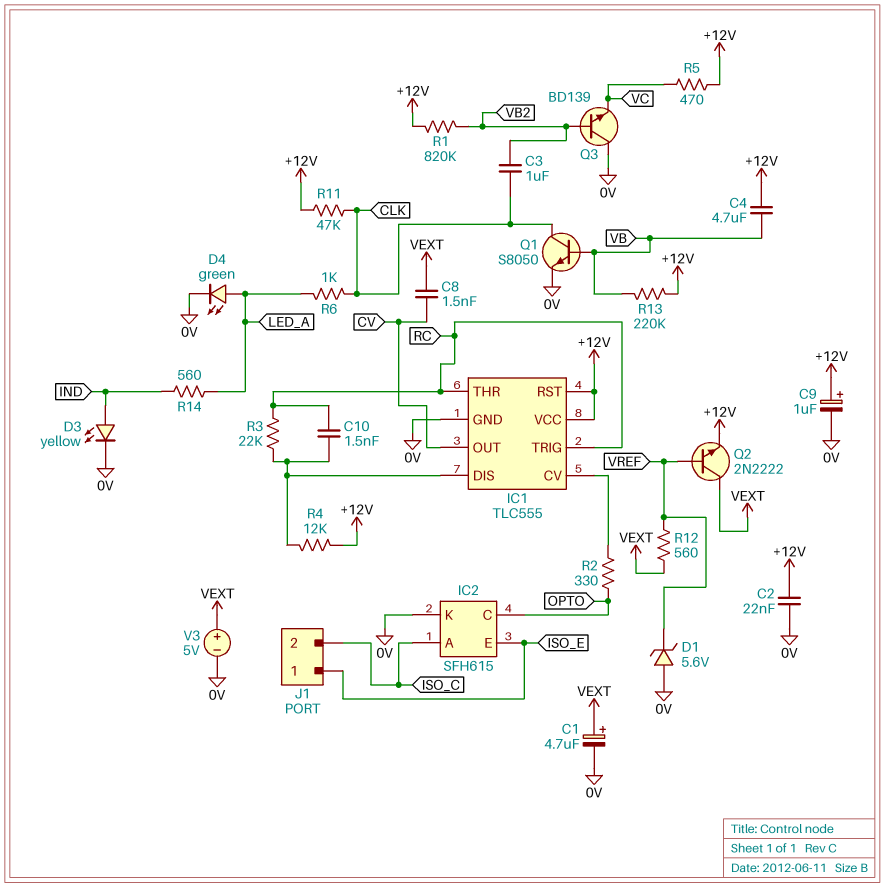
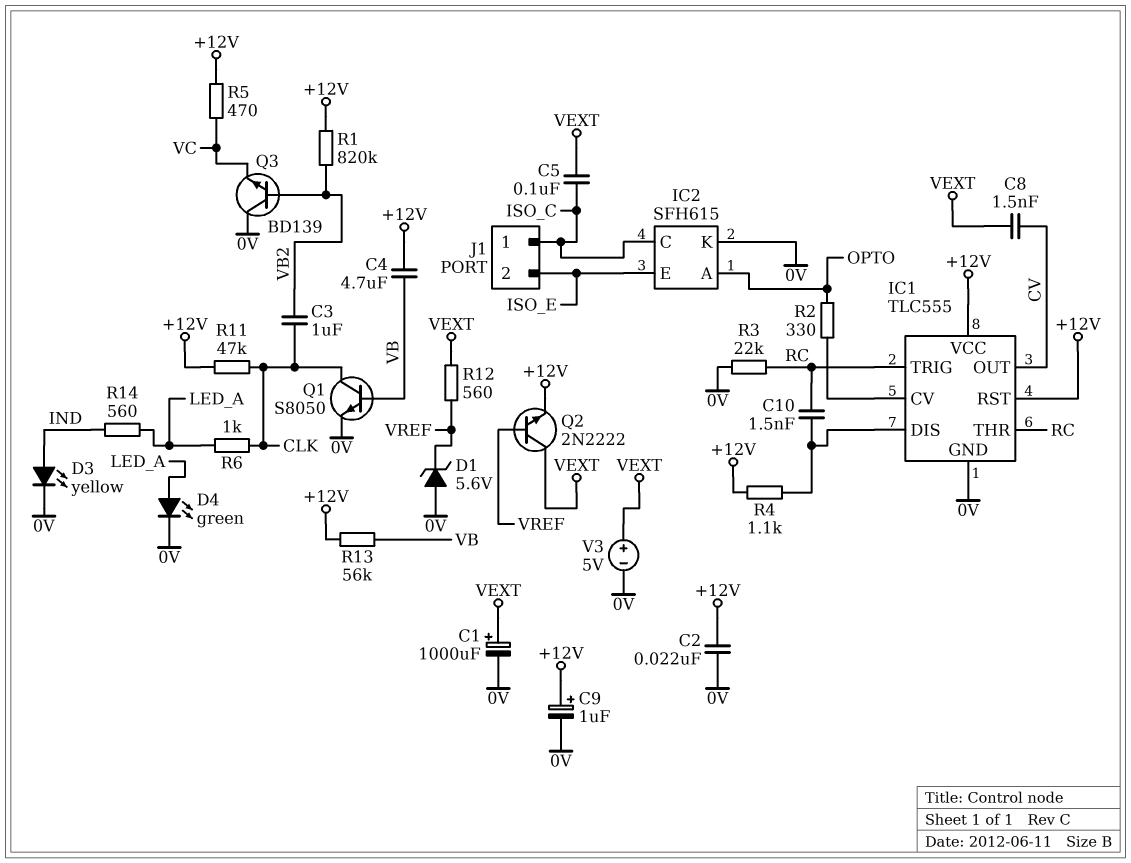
C1: 4.7uF (plus VEXT, minus 0V) -> 1000uF (plus VEXT, minus 0V)
C5: none -> 100nF (ISO_C, VEXT)
IC2 pin A: ISO_C -> OPTO
IC2 pin C: OPTO -> ISO_C
J1 pin 1: ISO_E -> ISO_C
J1 pin 2: ISO_C -> ISO_E
R3: 22k (IC1/DIS, RC) -> 22k (0V, RC)
R4: 12k (+12V, IC1/DIS) -> 1.1k (+12V, IC1/DIS)
R13: 220k (+12V, VB) -> 56k (+12V, VB)

